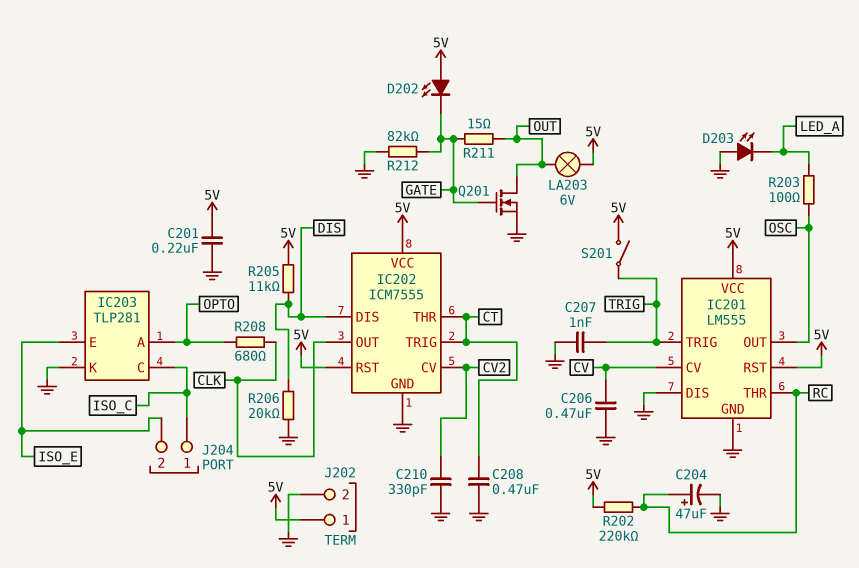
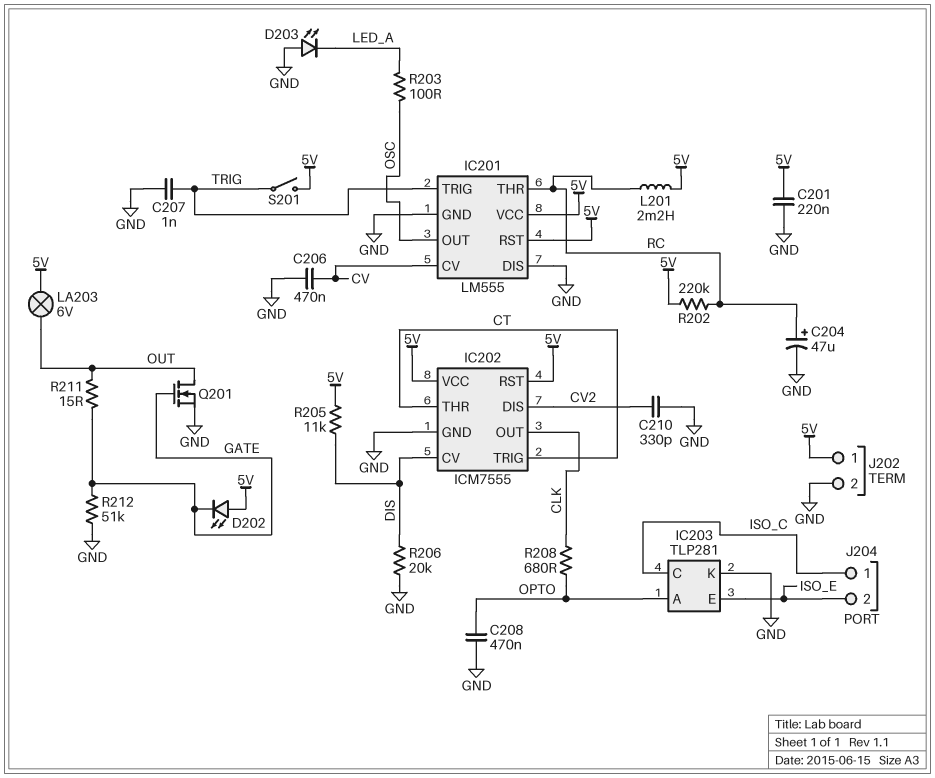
C208: 470nF (CT, GND) -> 470nF (GND, OPTO)
IC202 pin CV: CV2 -> DIS
IC202 pin DIS: DIS -> CV2
L201: none -> 2.2mH (5V, RC)
R212: 82k (GATE, GND) -> 51k (GATE, GND)

